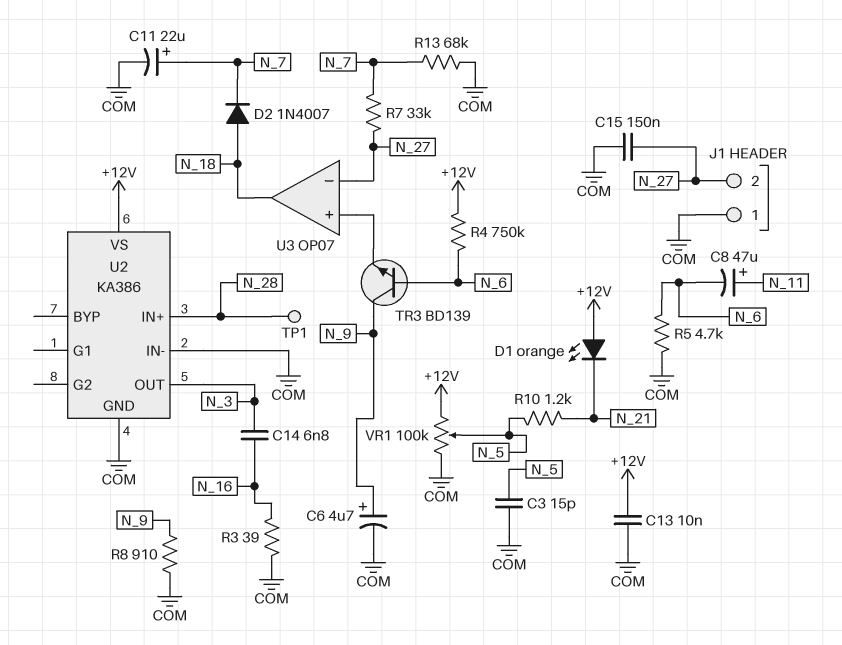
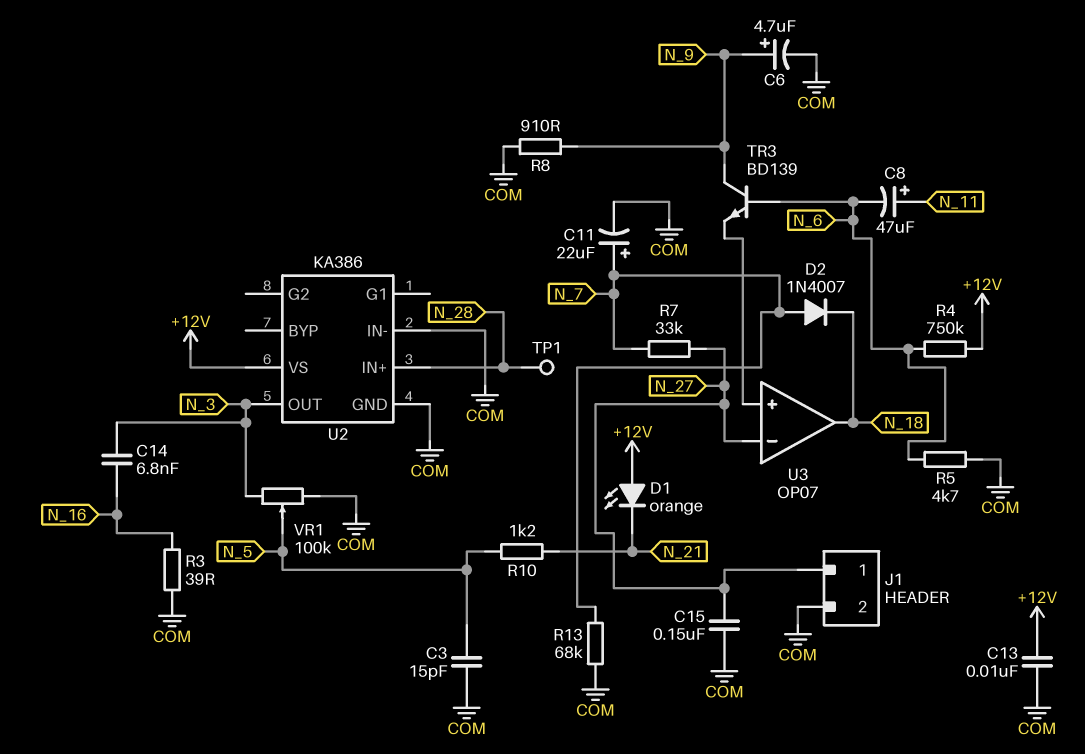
D2: diode 1N4007 (A N_18, K N_7) -> diode 1N4007 (A N_7, K N_18)
J1 pin 1: COM -> N_27
J1 pin 2: N_27 -> COM
VR1: 100k (+12V, COM, wiper N_5) -> 100k (COM, N_3, wiper N_5)

